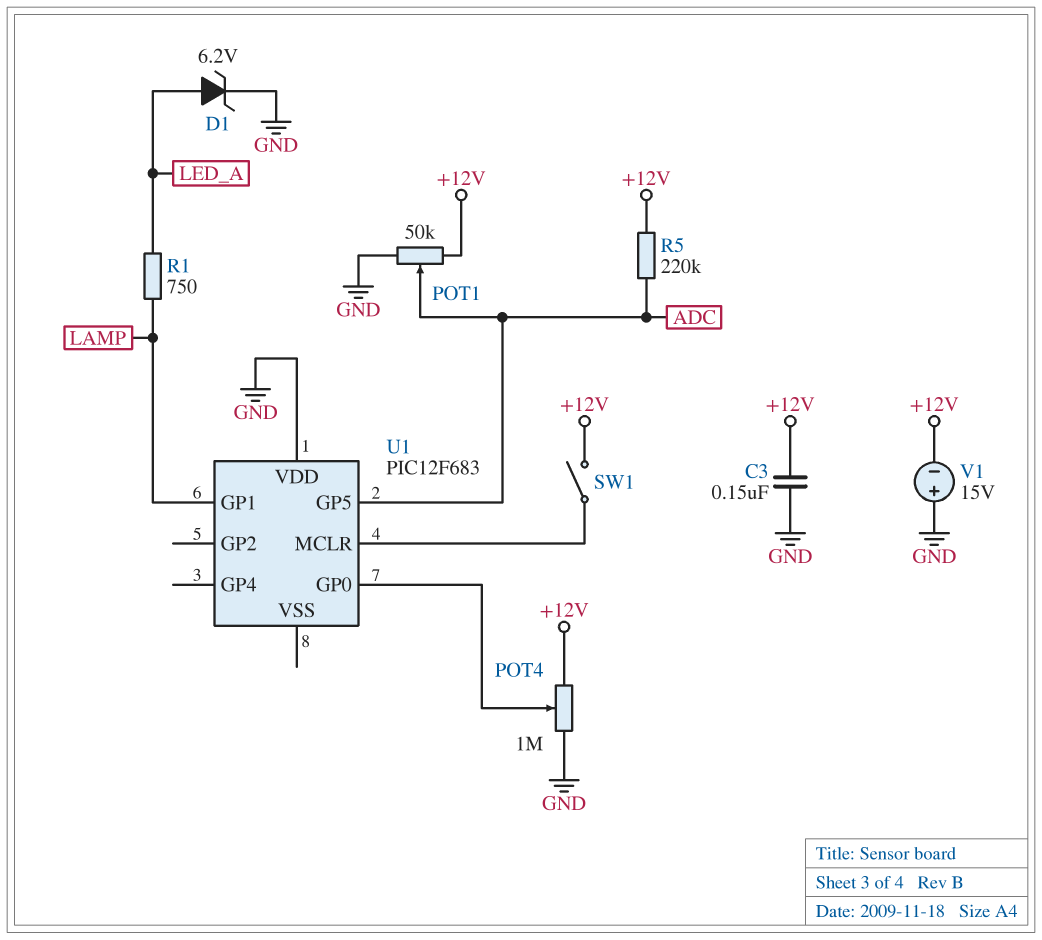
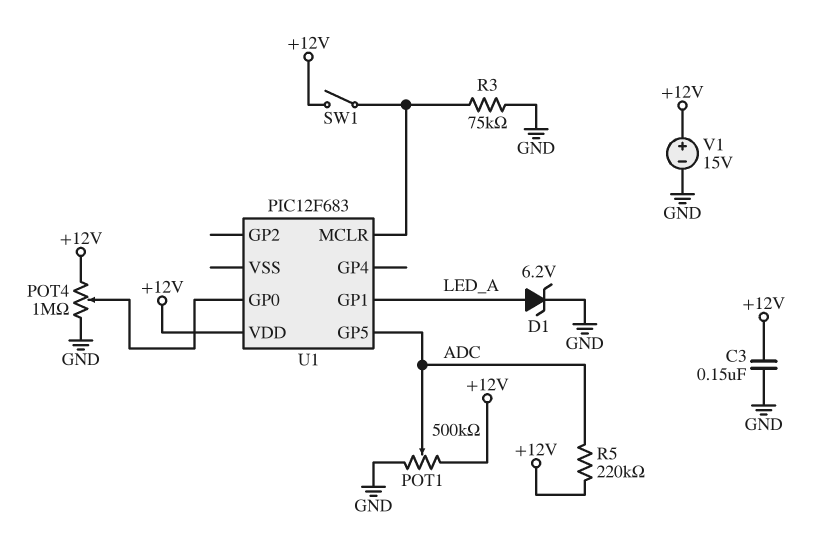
POT1: 50k (+12V, GND, wiper ADC) -> 500k (+12V, GND, wiper ADC)
R1: 750 (LAMP, LED_A) -> none
R3: none -> 75k (GND, U1/MCLR)
U1 pin GP1: LAMP -> LED_A
U1 pin VDD: GND -> +12V
V1: 15V (plus GND, minus +12V) -> 15V (plus +12V, minus GND)

